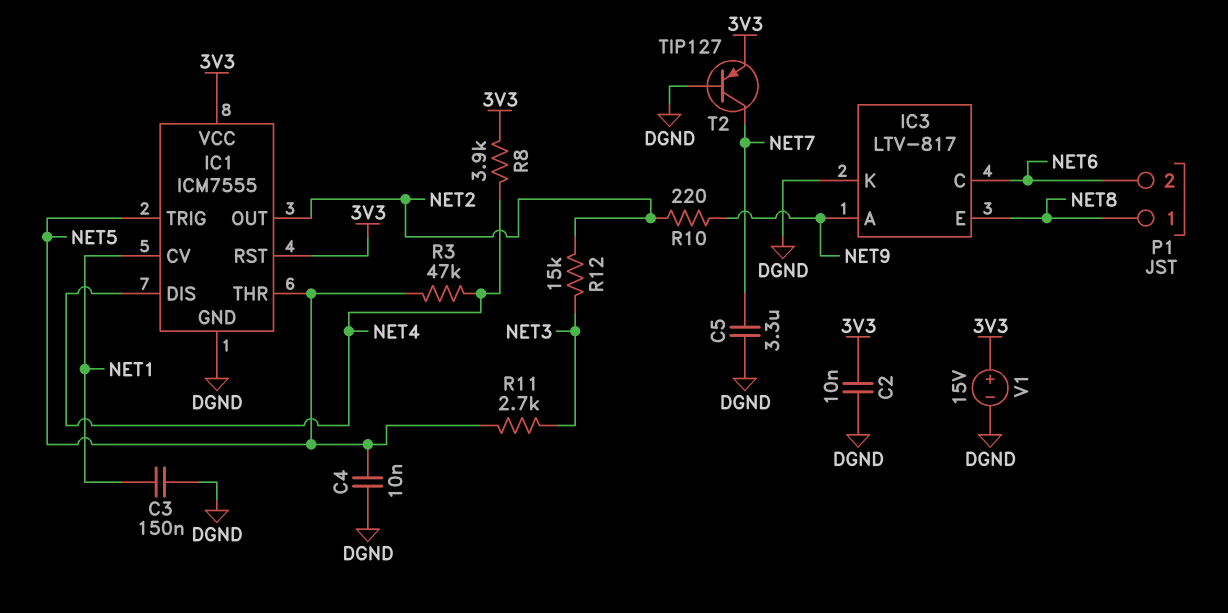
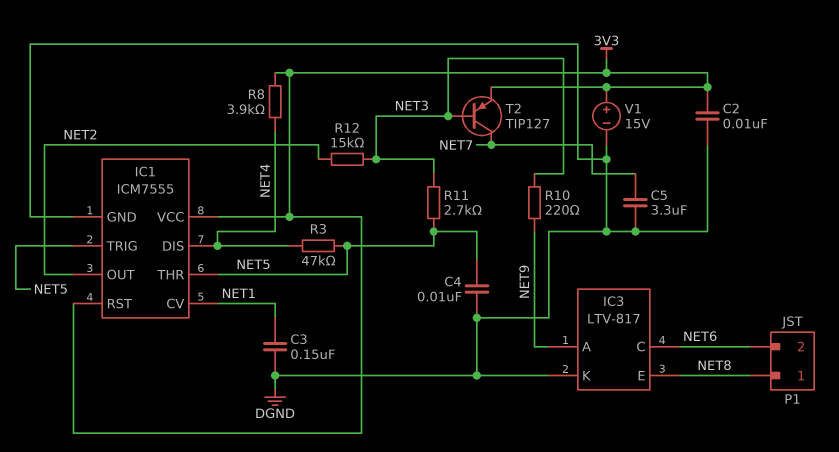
R10: 220 (NET2, NET9) -> 220 (NET3, NET9)
T2: PNP TIP127 (B DGND, C NET7, E 3V3) -> PNP TIP127 (B NET3, C NET7, E 3V3)

